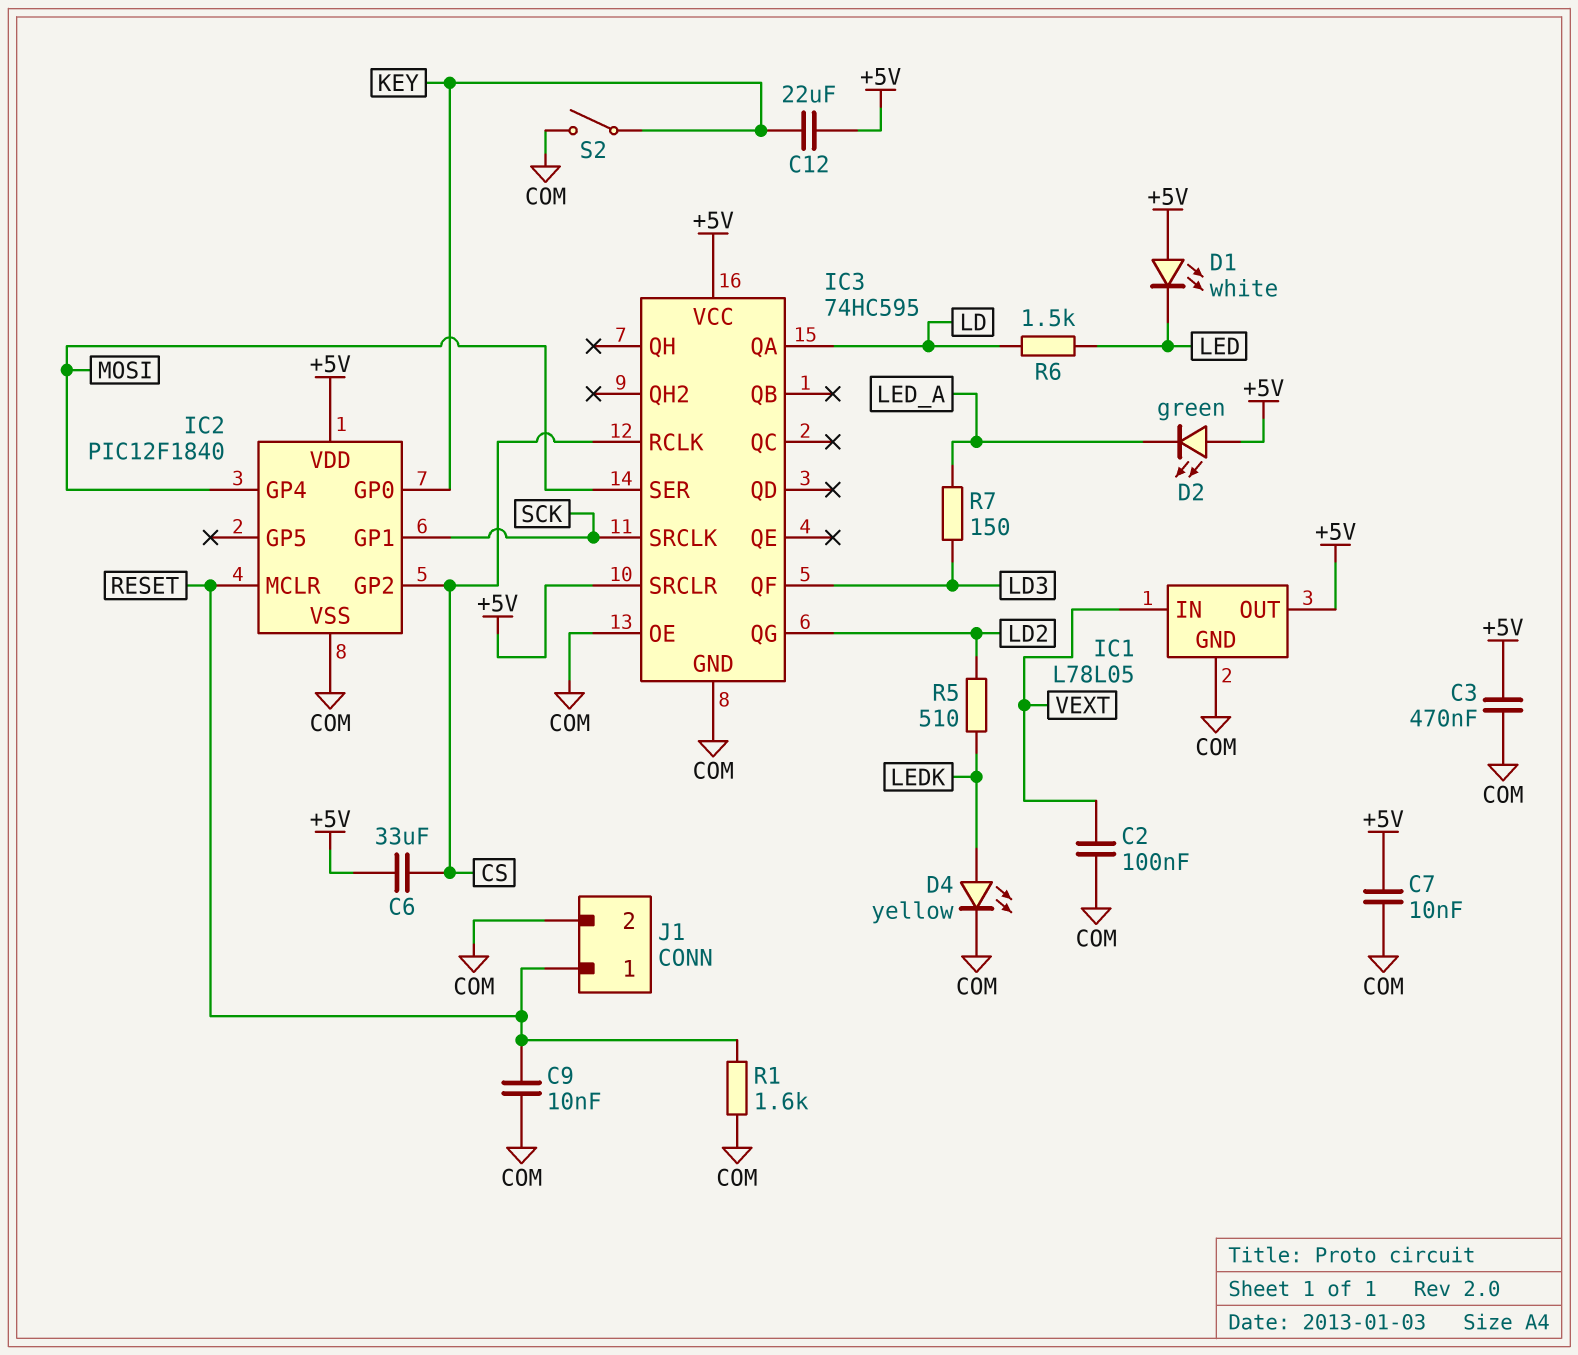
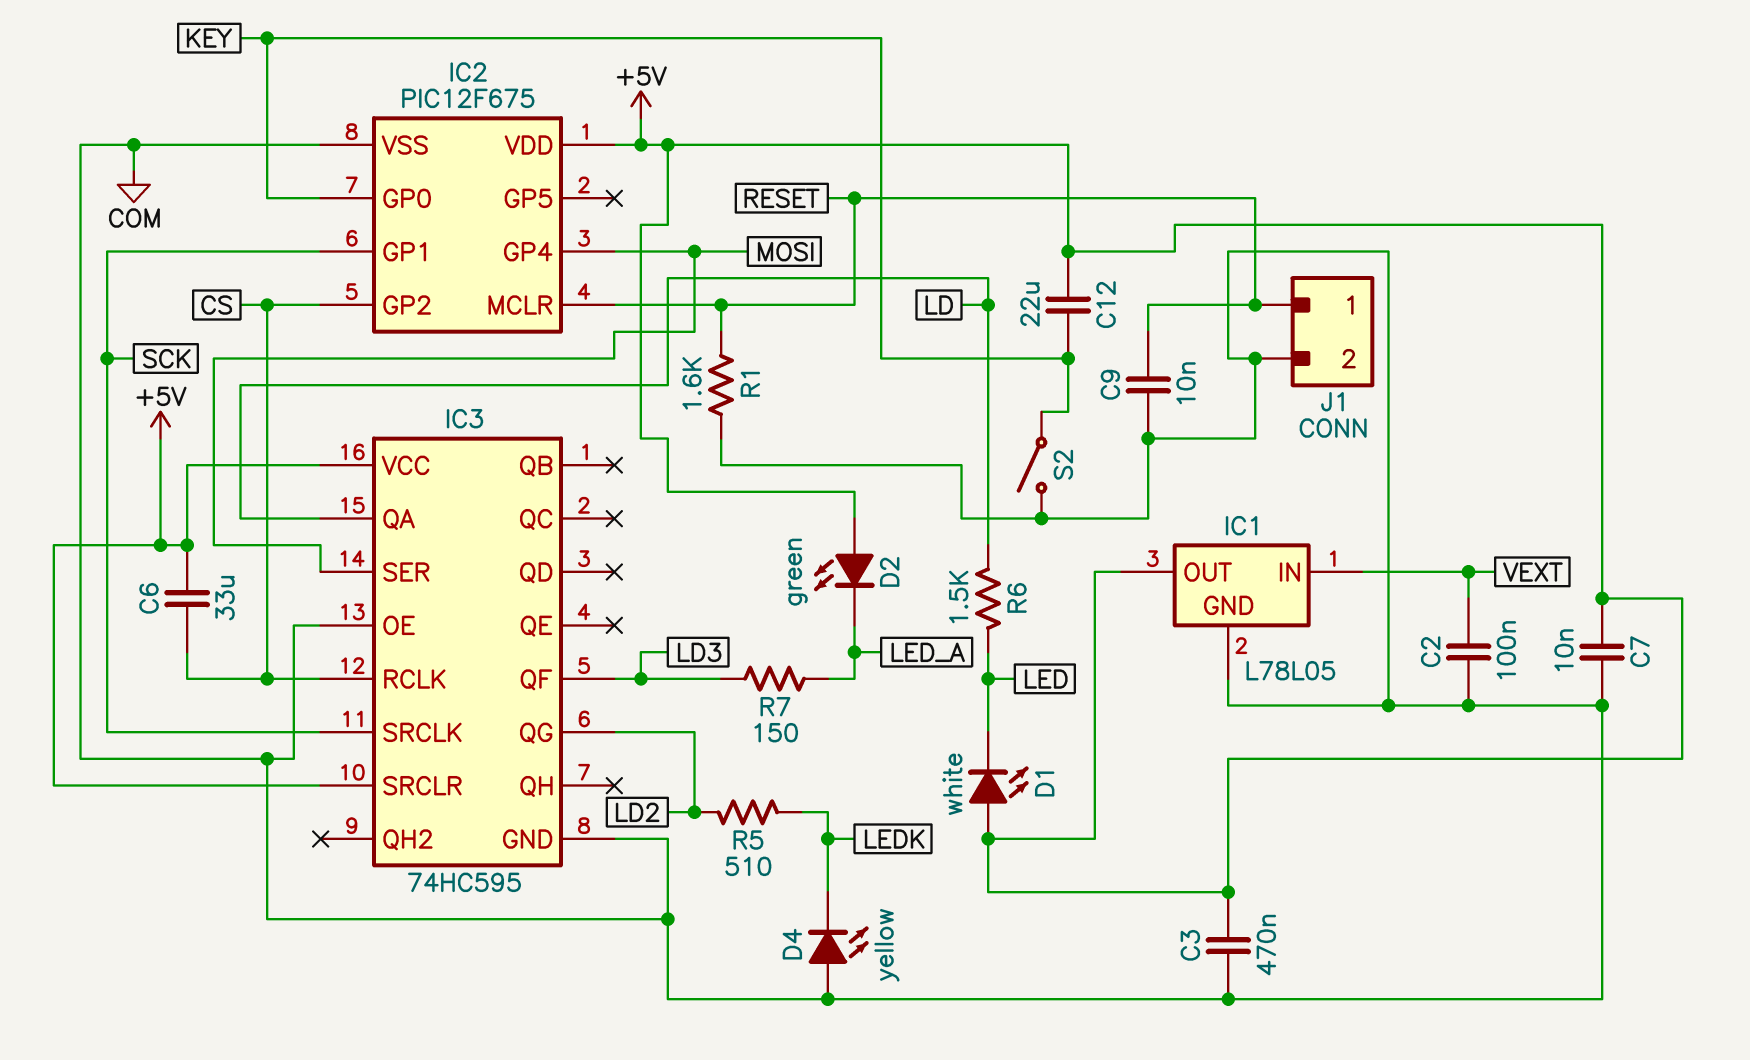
D4: LED yellow (A LEDK, K COM) -> LED yellow (A COM, K LEDK)
IC2: PIC12F1840 -> PIC12F675

